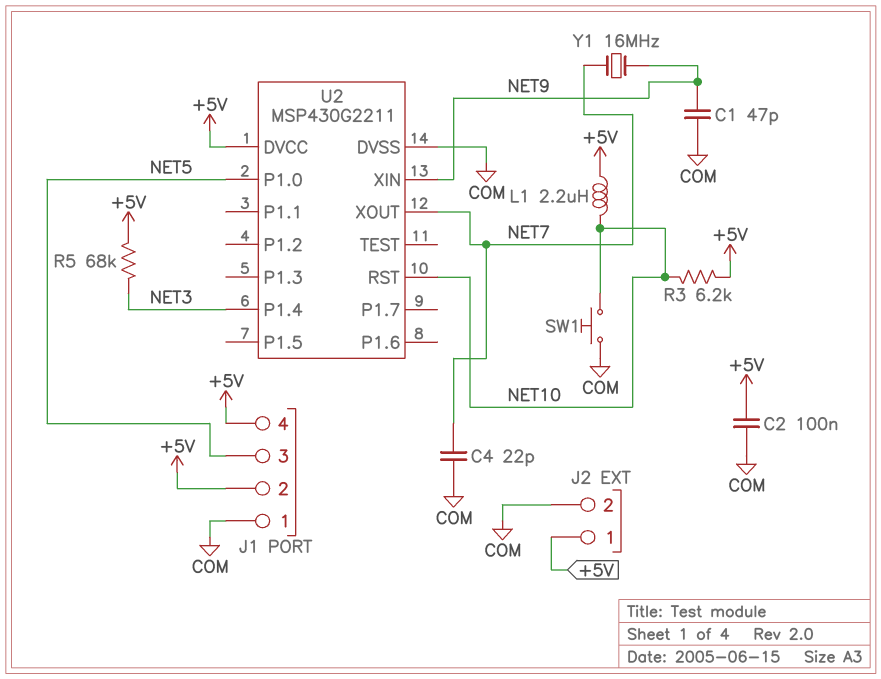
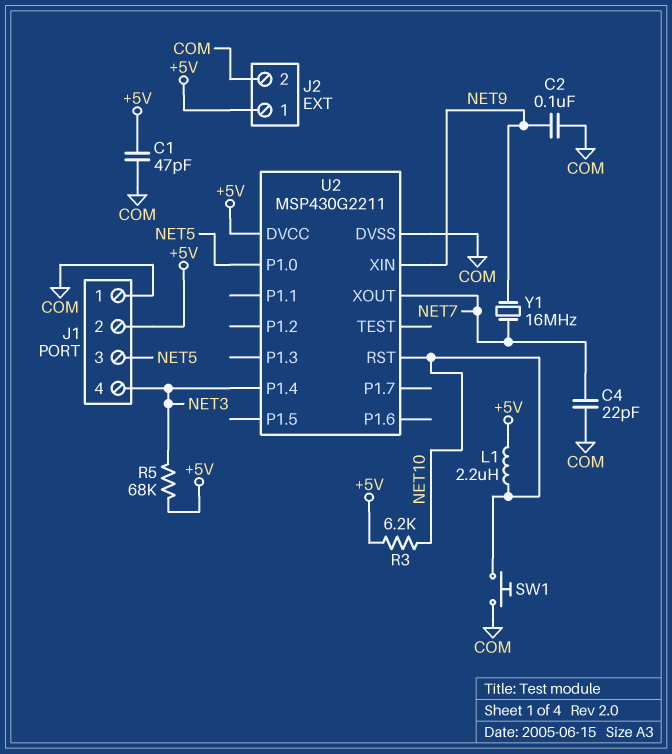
C1: 47pF (COM, NET9) -> 47pF (+5V, COM)
C2: 100nF (+5V, COM) -> 100nF (COM, NET9)
J1 pin 4: +5V -> NET3

